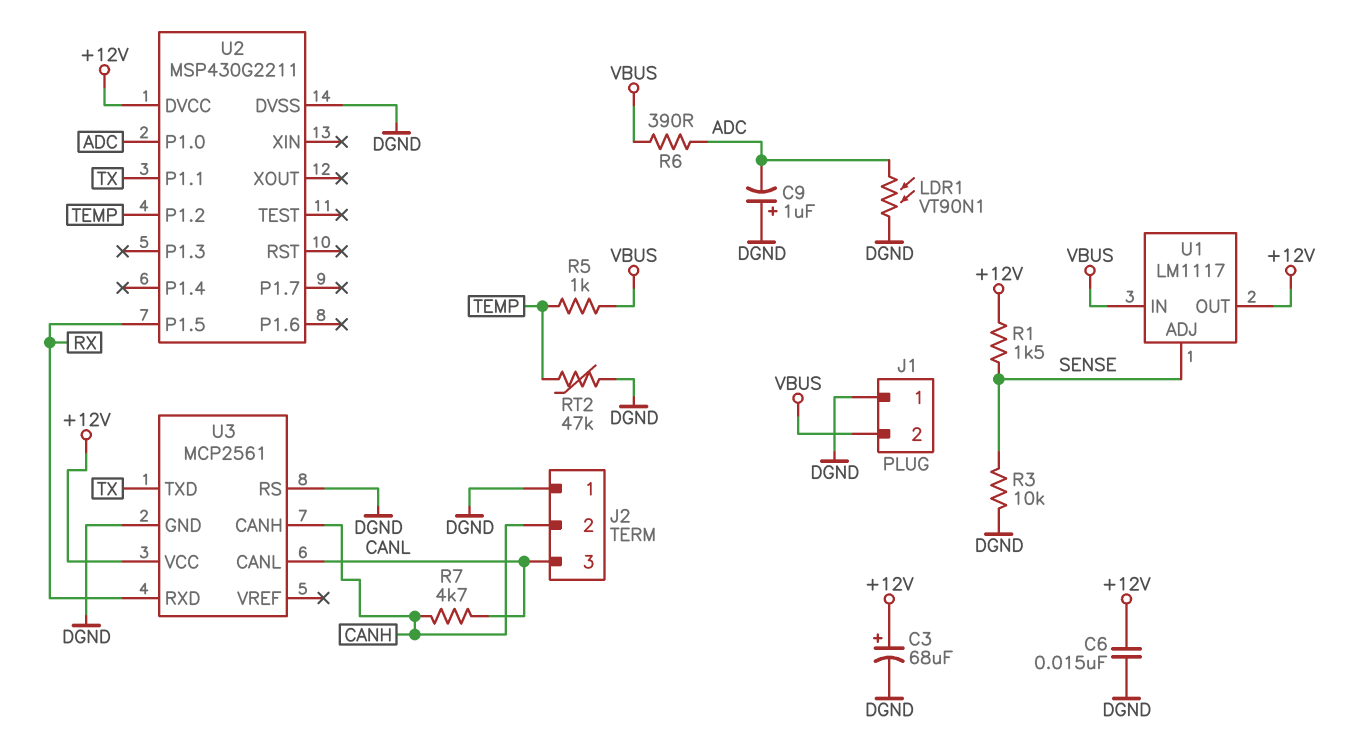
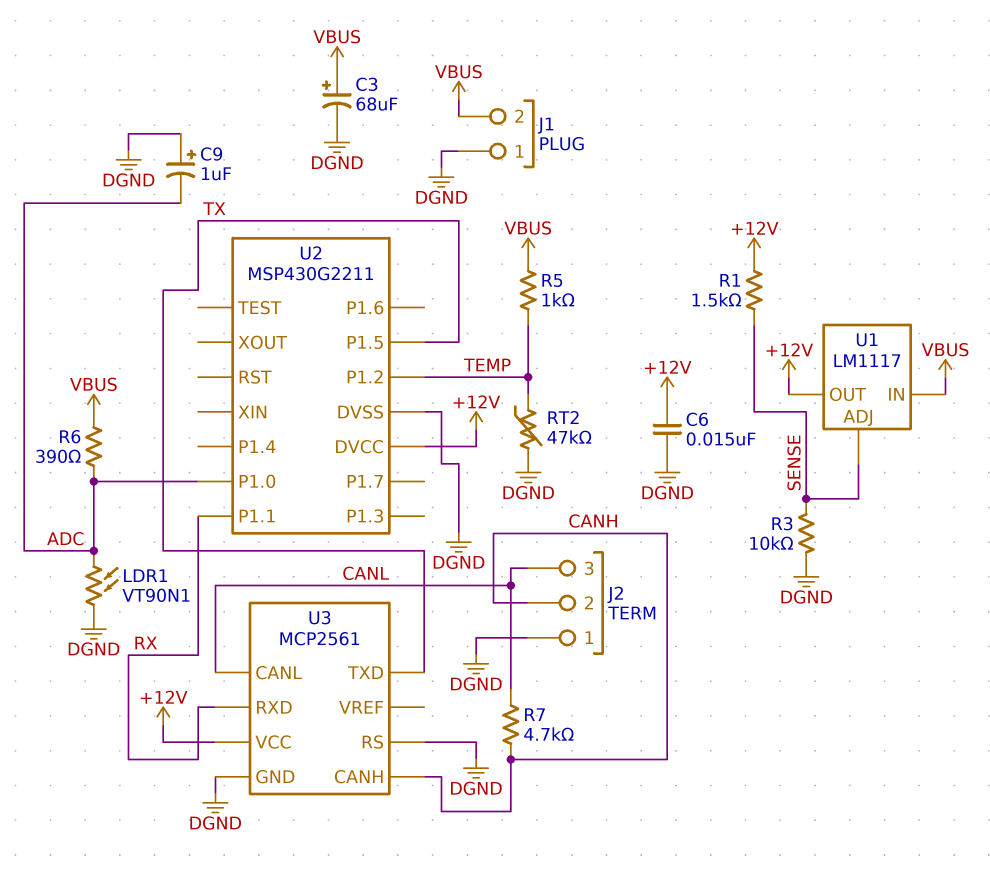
C3: 68uF (plus +12V, minus DGND) -> 68uF (plus VBUS, minus DGND)
U2 pin P1.1: TX -> RX
U2 pin P1.5: RX -> TX

